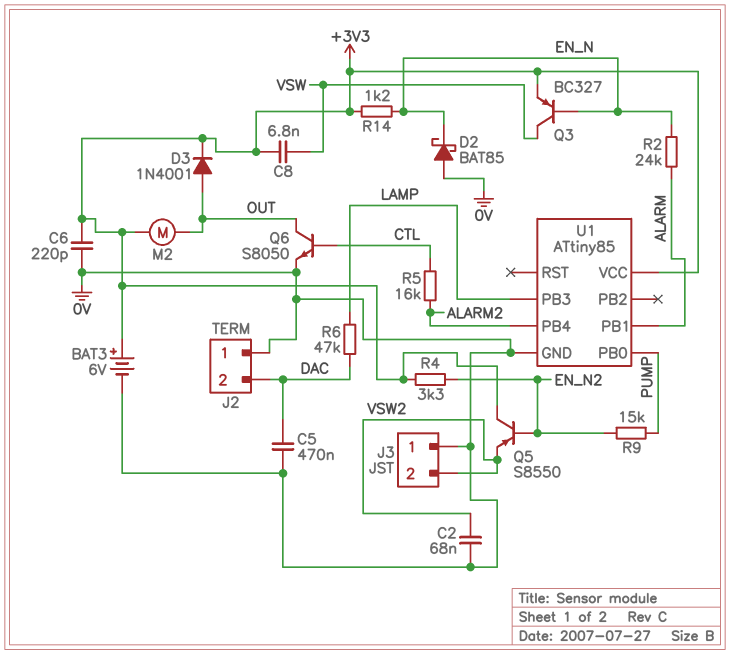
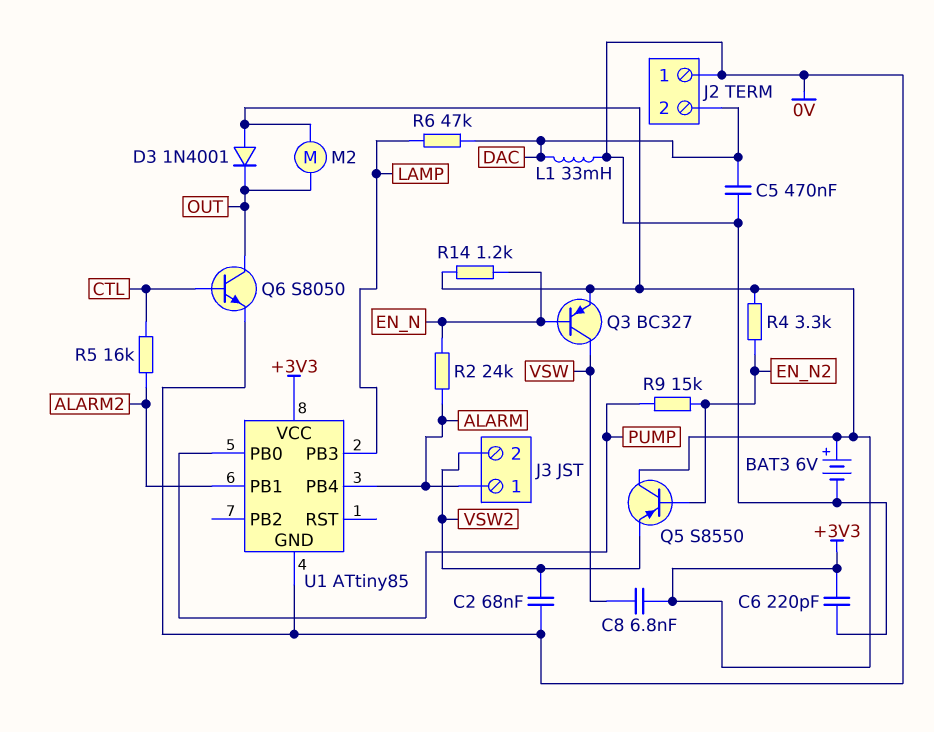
D2: schottky BAT85 (A 0V, K EN_N) -> none
D3: diode 1N4001 (A OUT, K +3V3) -> diode 1N4001 (A +3V3, K OUT)
J3 pin 1: 0V -> ALARM
L1: none -> 33mH (0V, DAC)
U1 pin PB1: ALARM -> ALARM2
U1 pin PB4: ALARM2 -> ALARM

